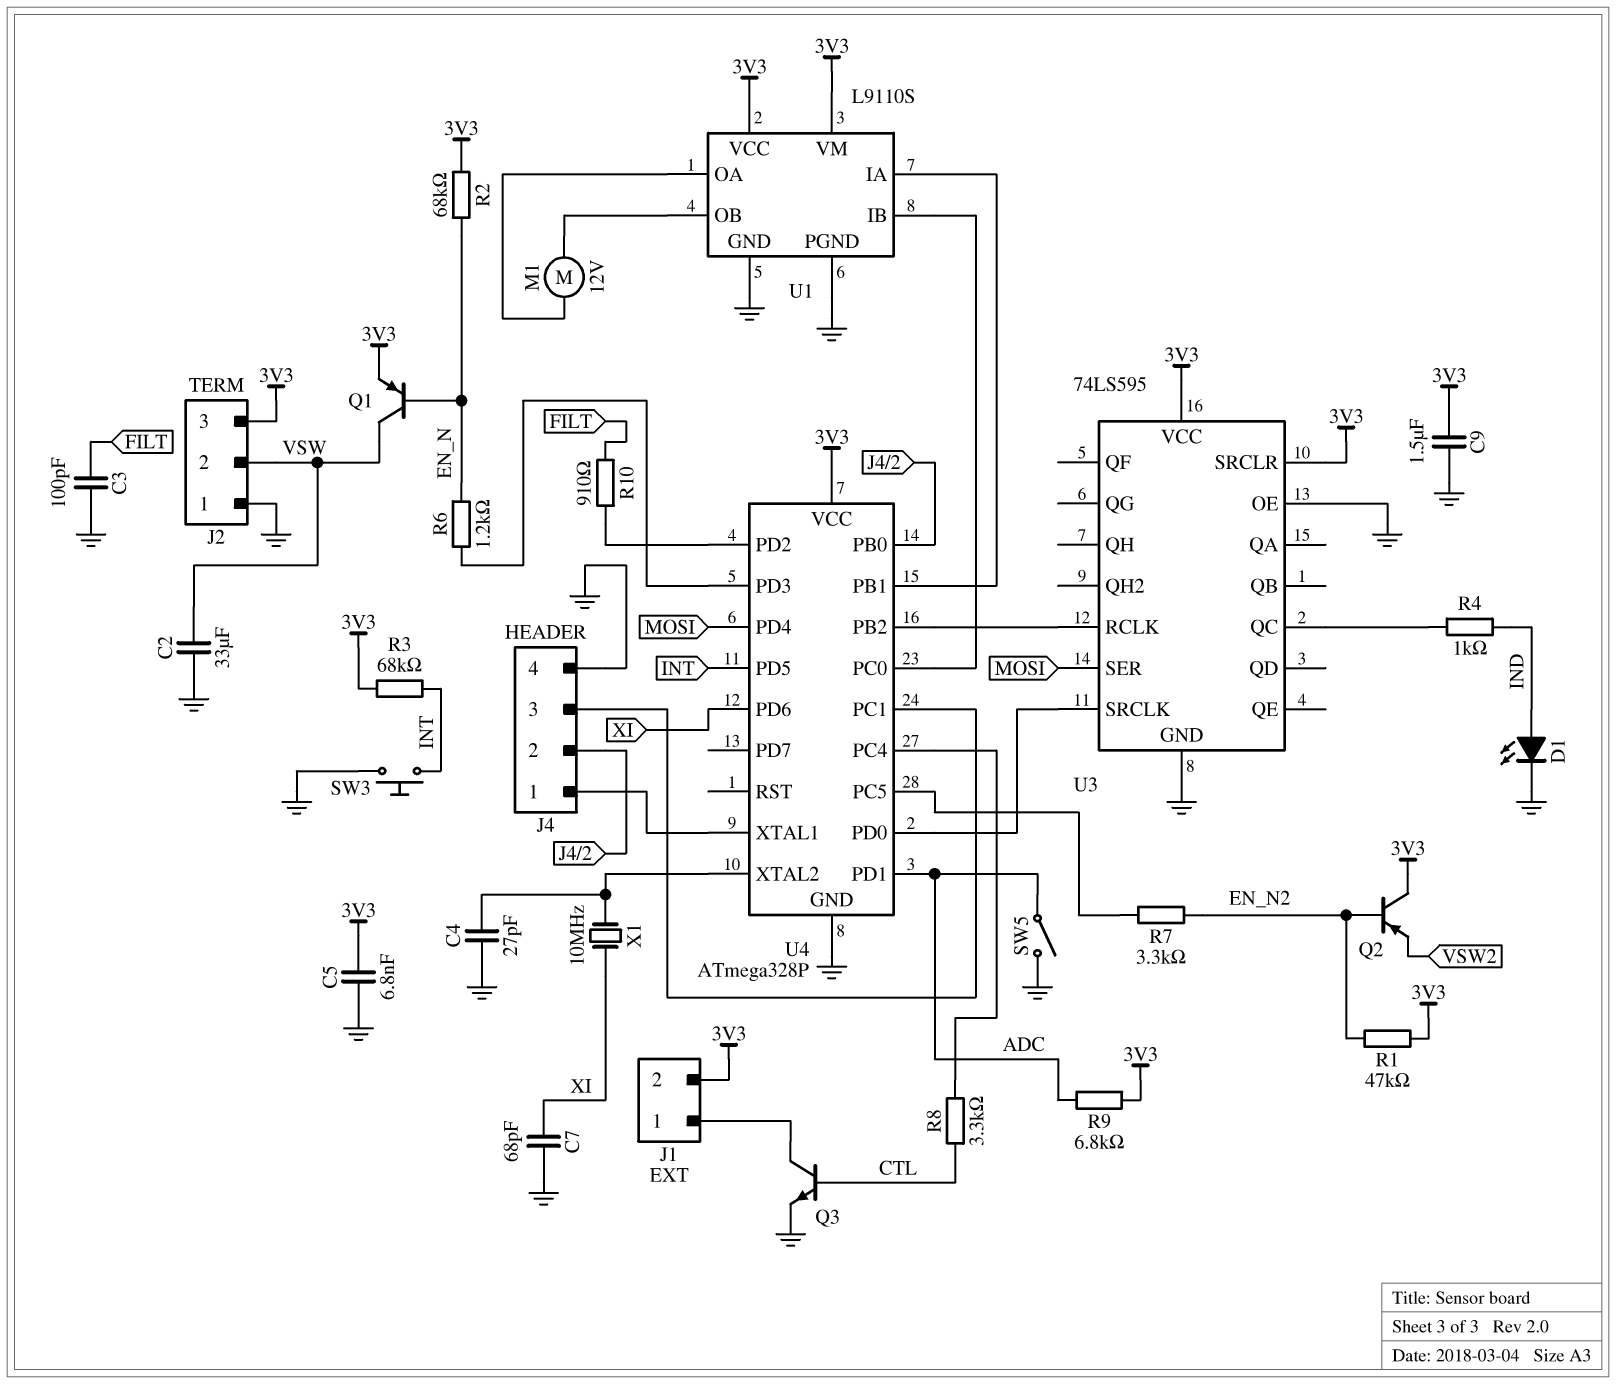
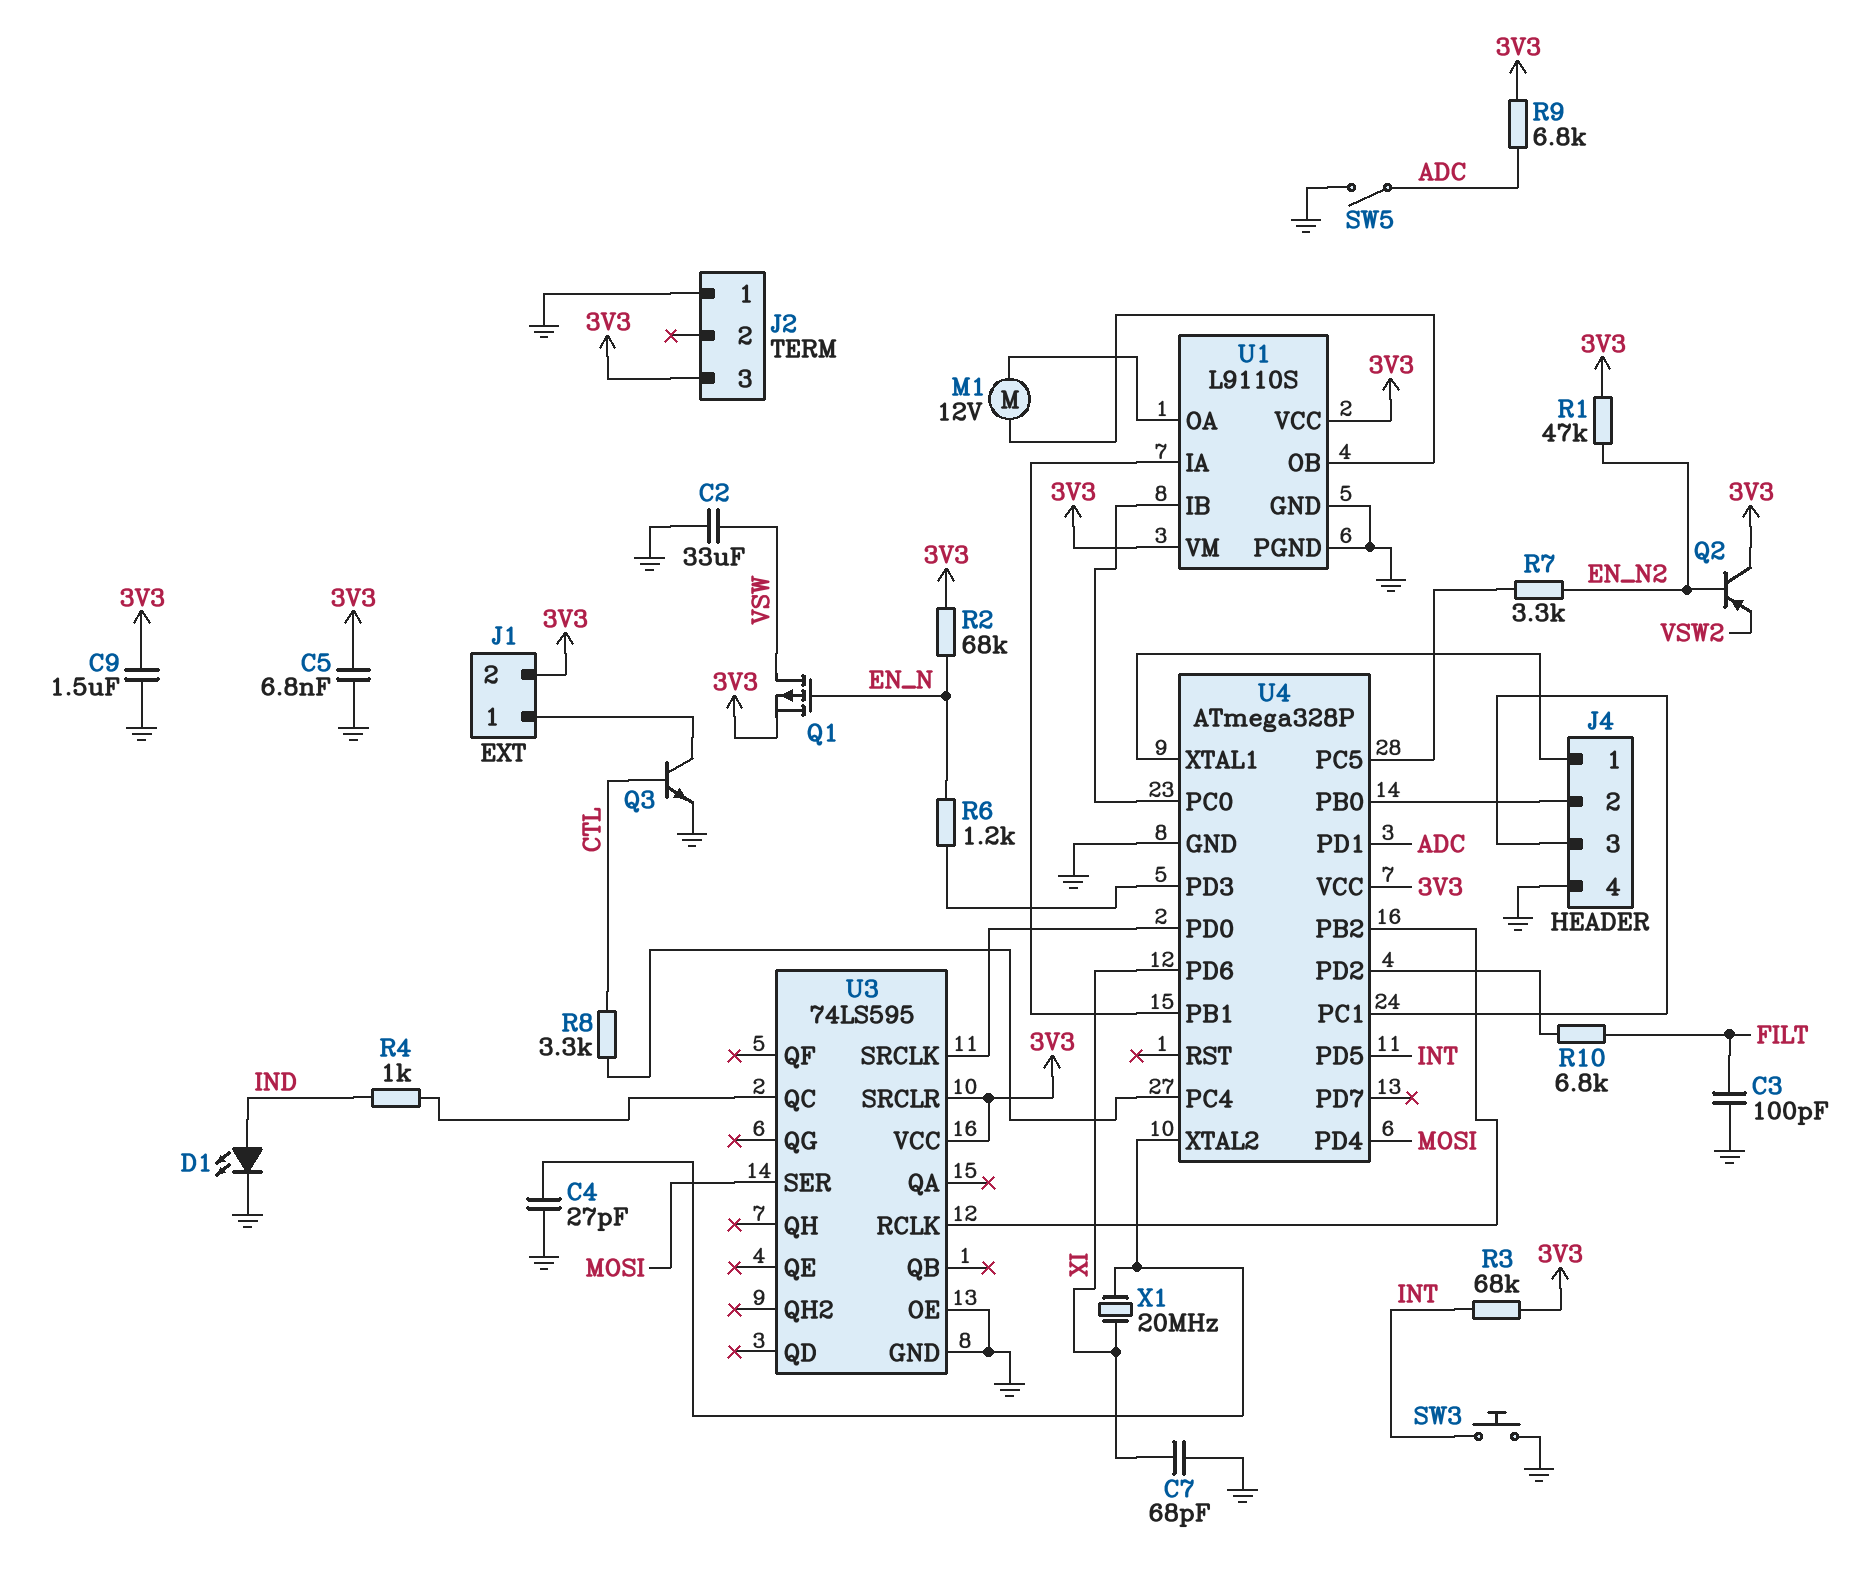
J2 pin 2: VSW -> none
Q1: PNP (B EN_N, C VSW, E 3V3) -> PMOS (G EN_N, D VSW, S 3V3)
R10: 910 (FILT, U4/PD2) -> 6.8k (FILT, U4/PD2)
X1: 10MHz (U4/XTAL2, XI) -> 20MHz (U4/XTAL2, XI)

